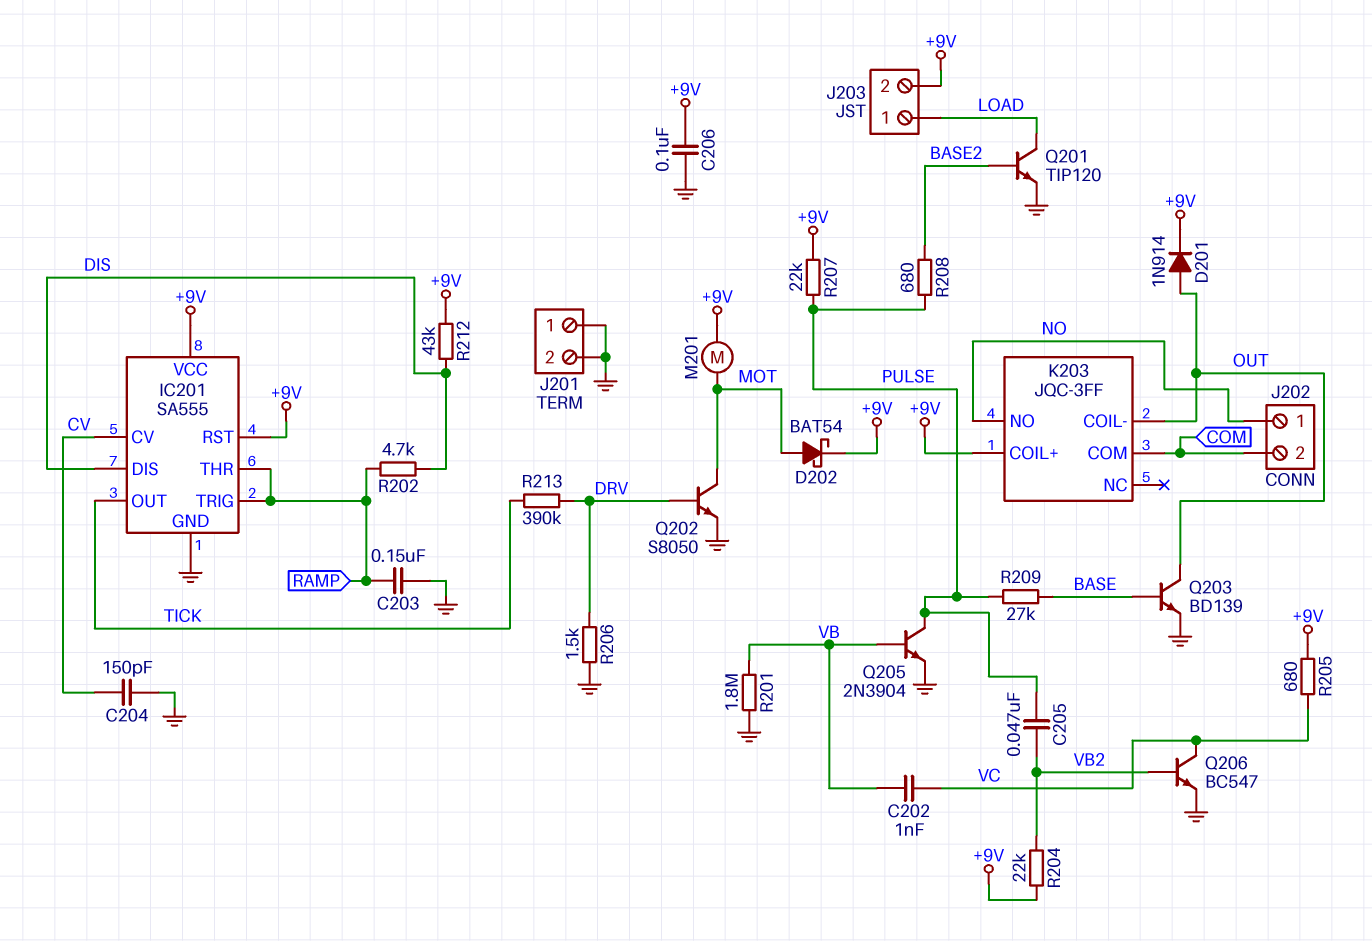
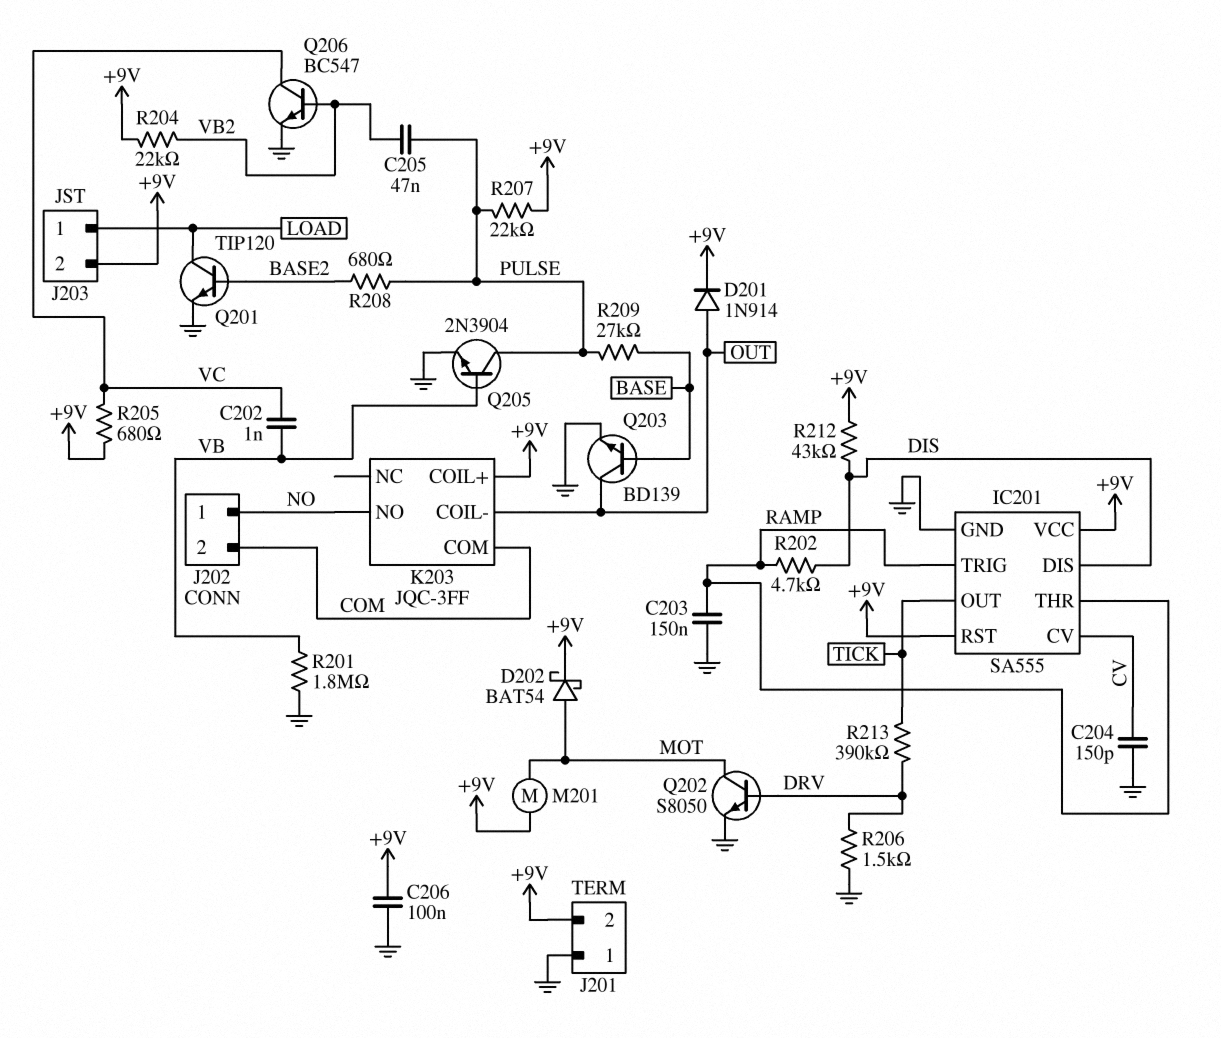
J201 pin 2: GND -> +9V

